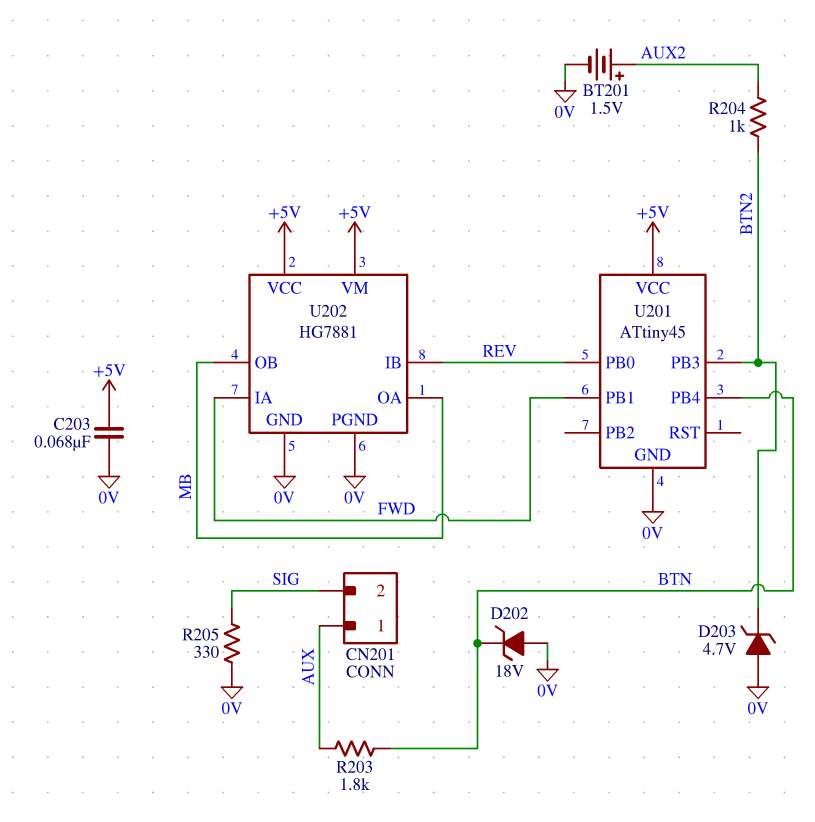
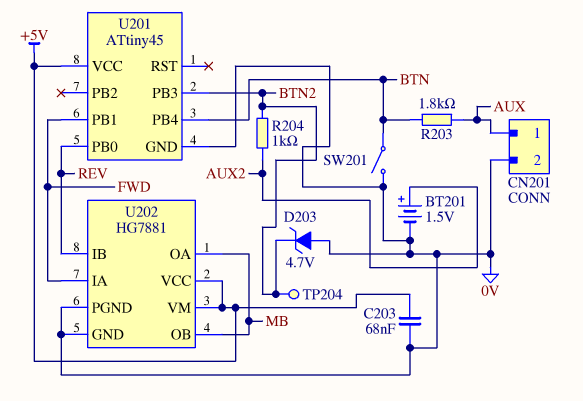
CN201 pin 2: SIG -> 0V
D202: zener 18V (A 0V, K BTN) -> none
R205: 330 (0V, SIG) -> none
SW201: none -> switch (0V, BTN)
TP204: none -> test point (BTN2)

